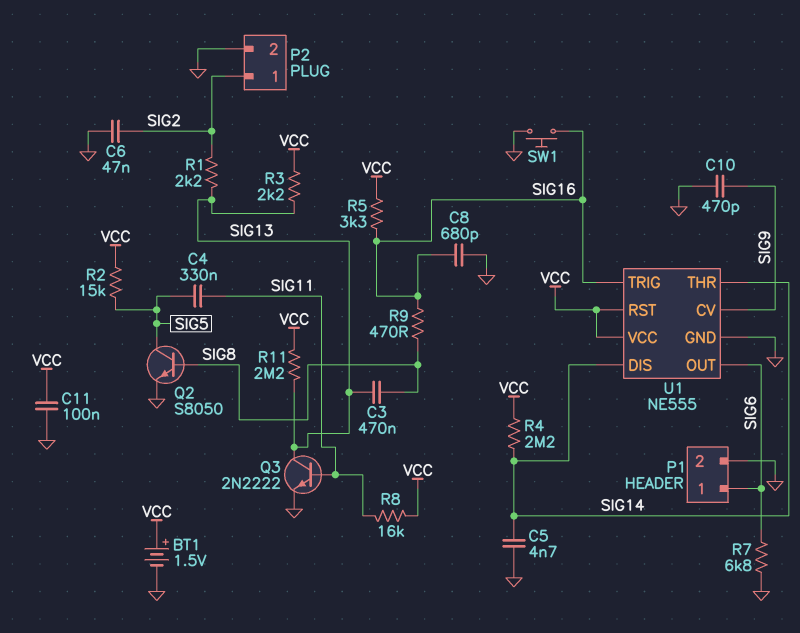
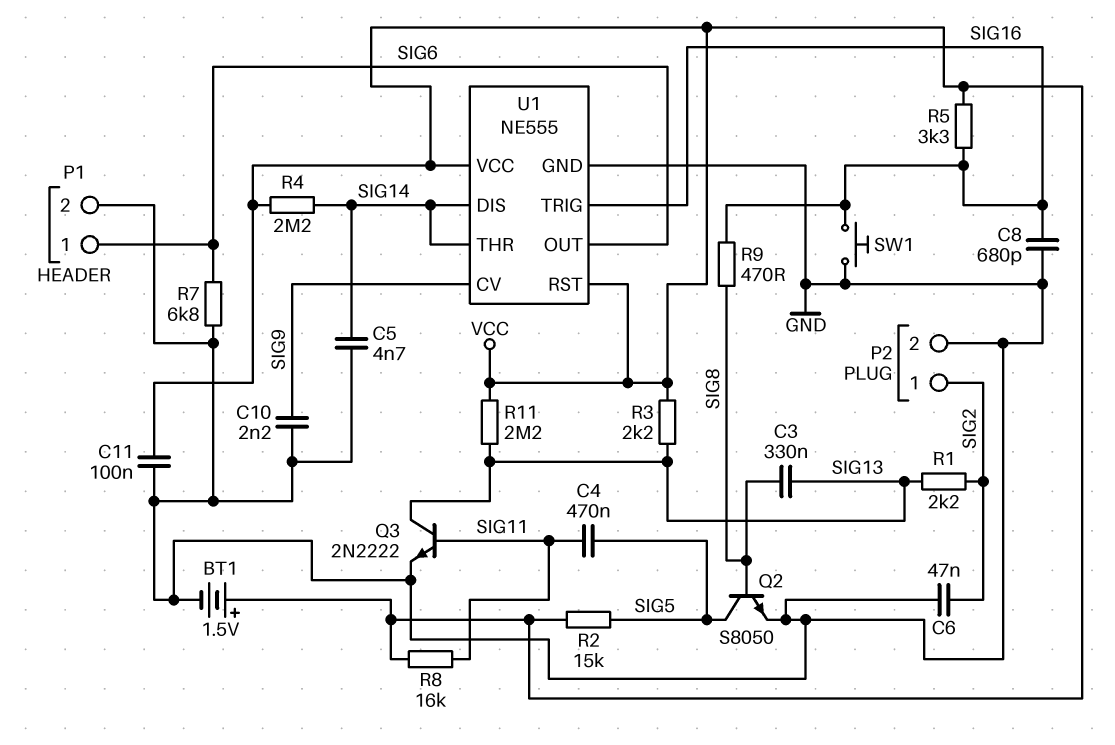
C3: 470nF (SIG8, SIG13) -> 330nF (SIG8, SIG13)
C4: 330nF (SIG5, SIG11) -> 470nF (SIG5, SIG11)
C10: 470pF (GND, SIG9) -> 2.2nF (GND, SIG9)

